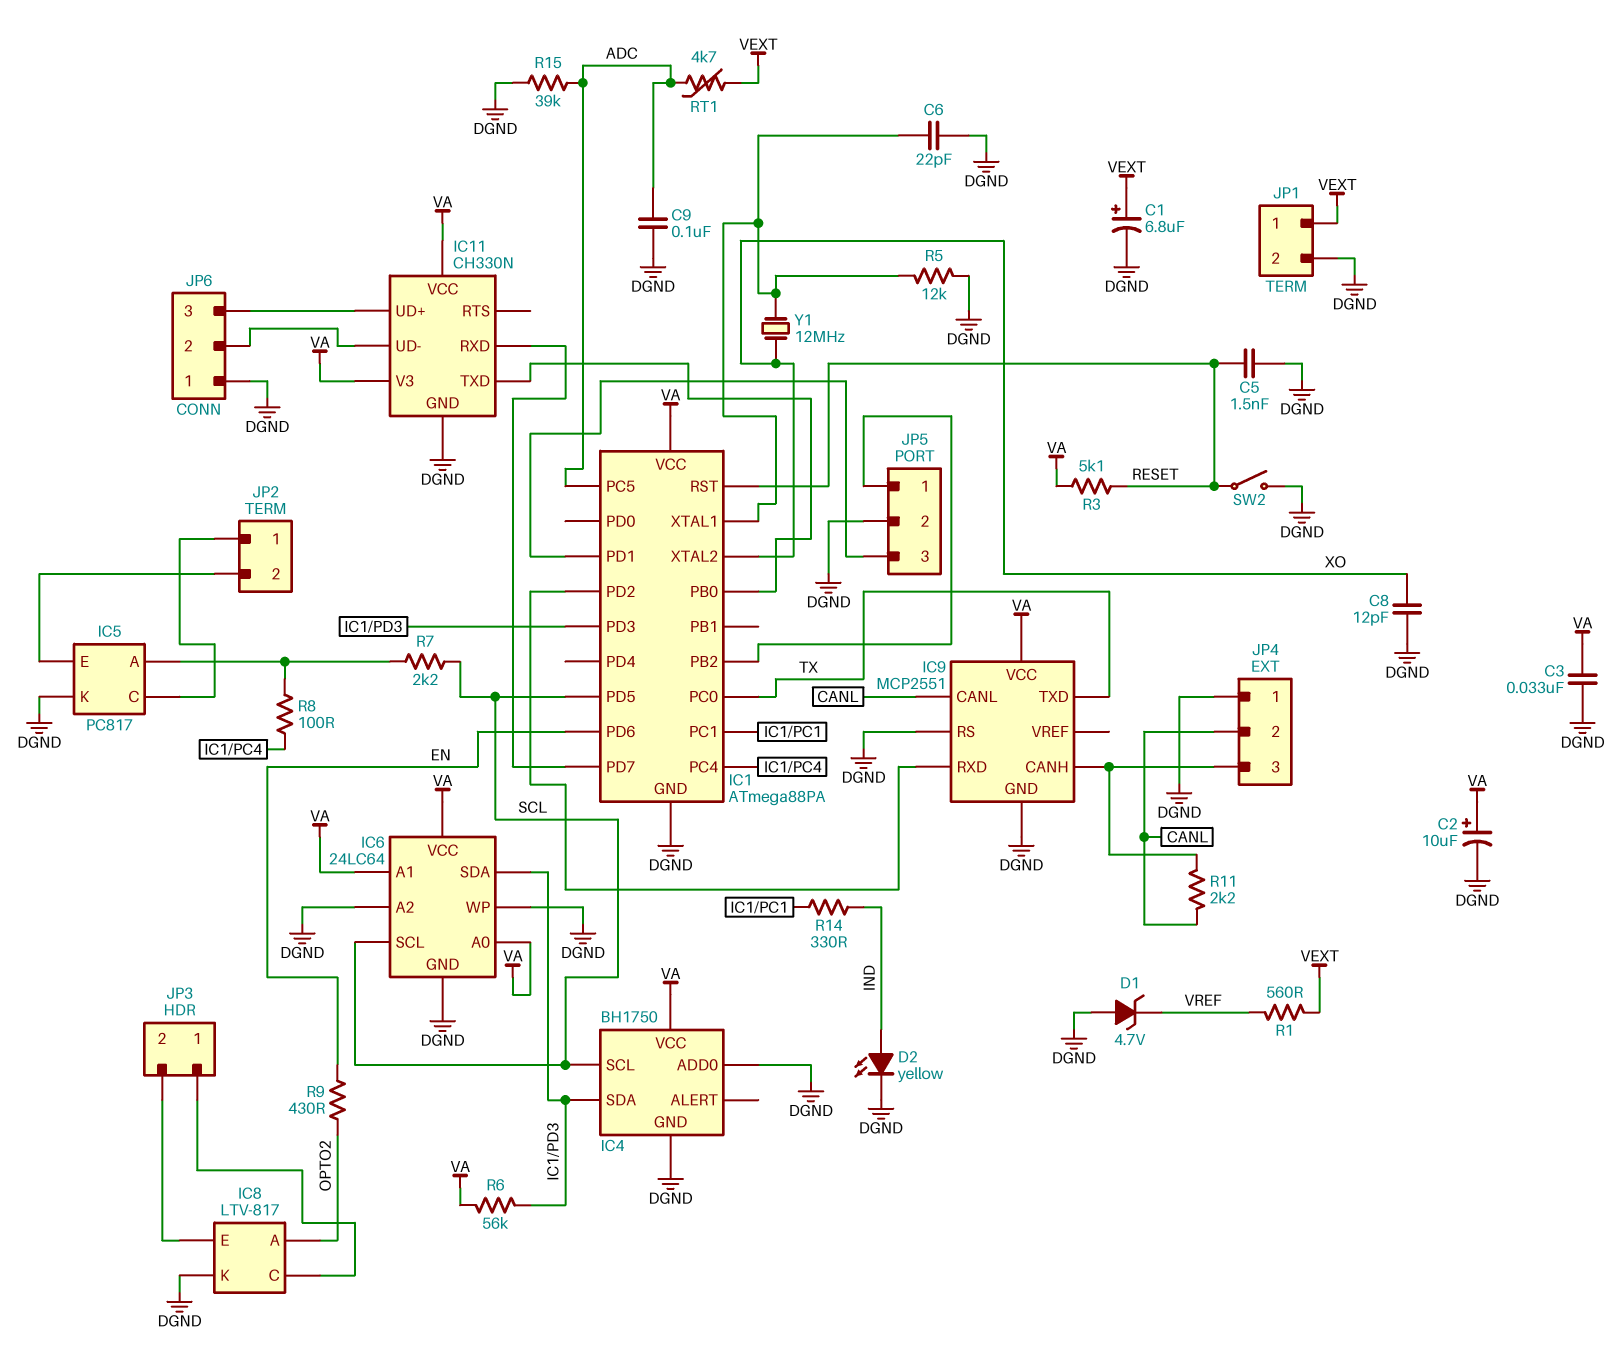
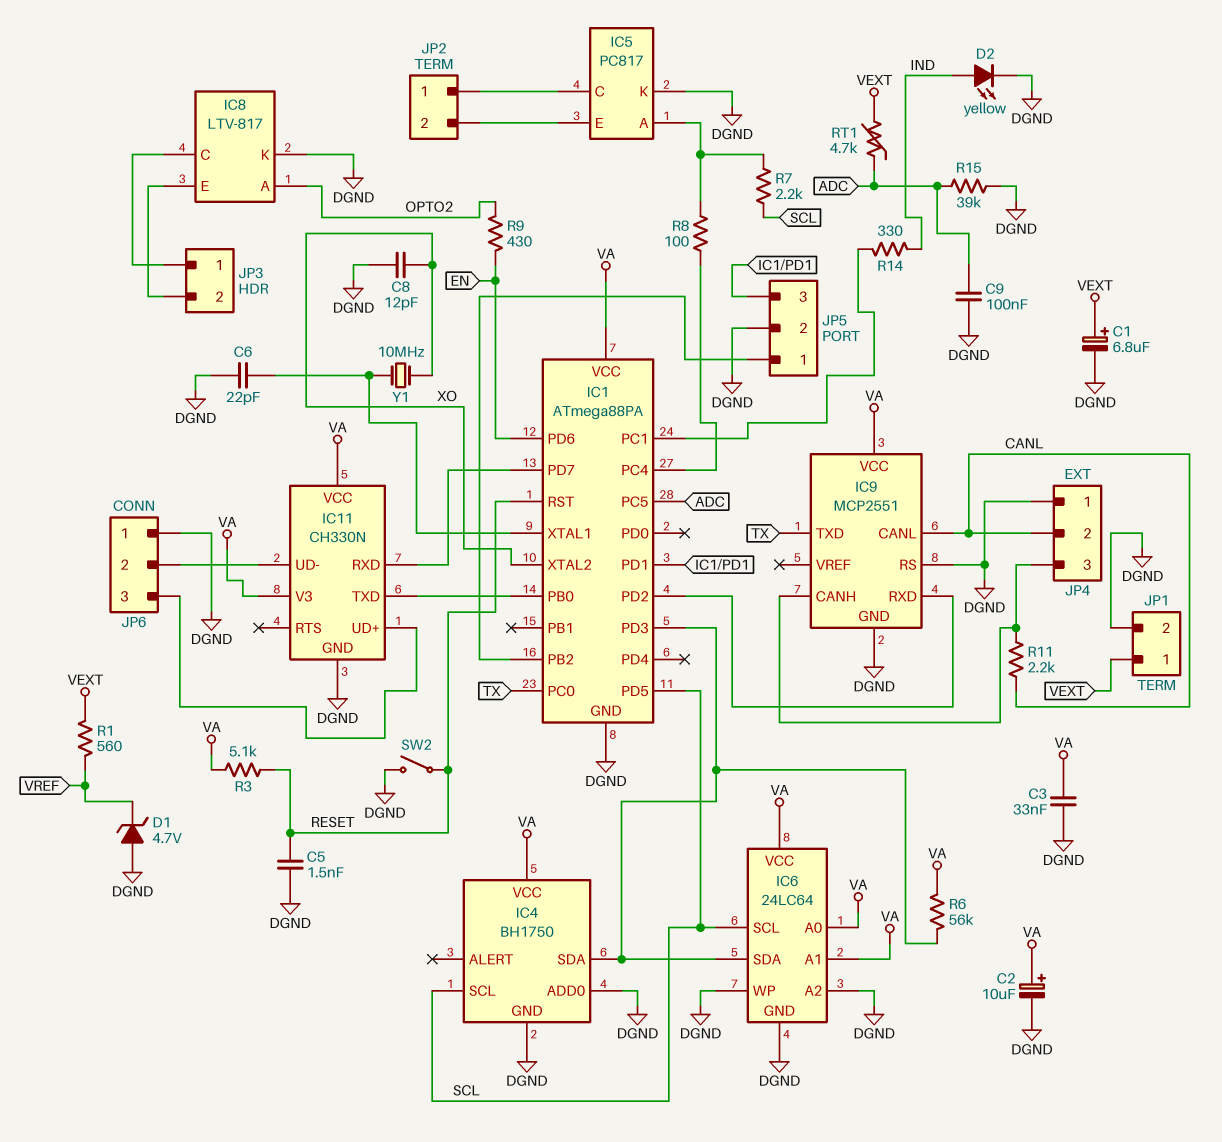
R5: 12k (DGND, IC1/XTAL1) -> none
Y1: 12MHz (IC1/XTAL1, XO) -> 10MHz (IC1/XTAL1, XO)

